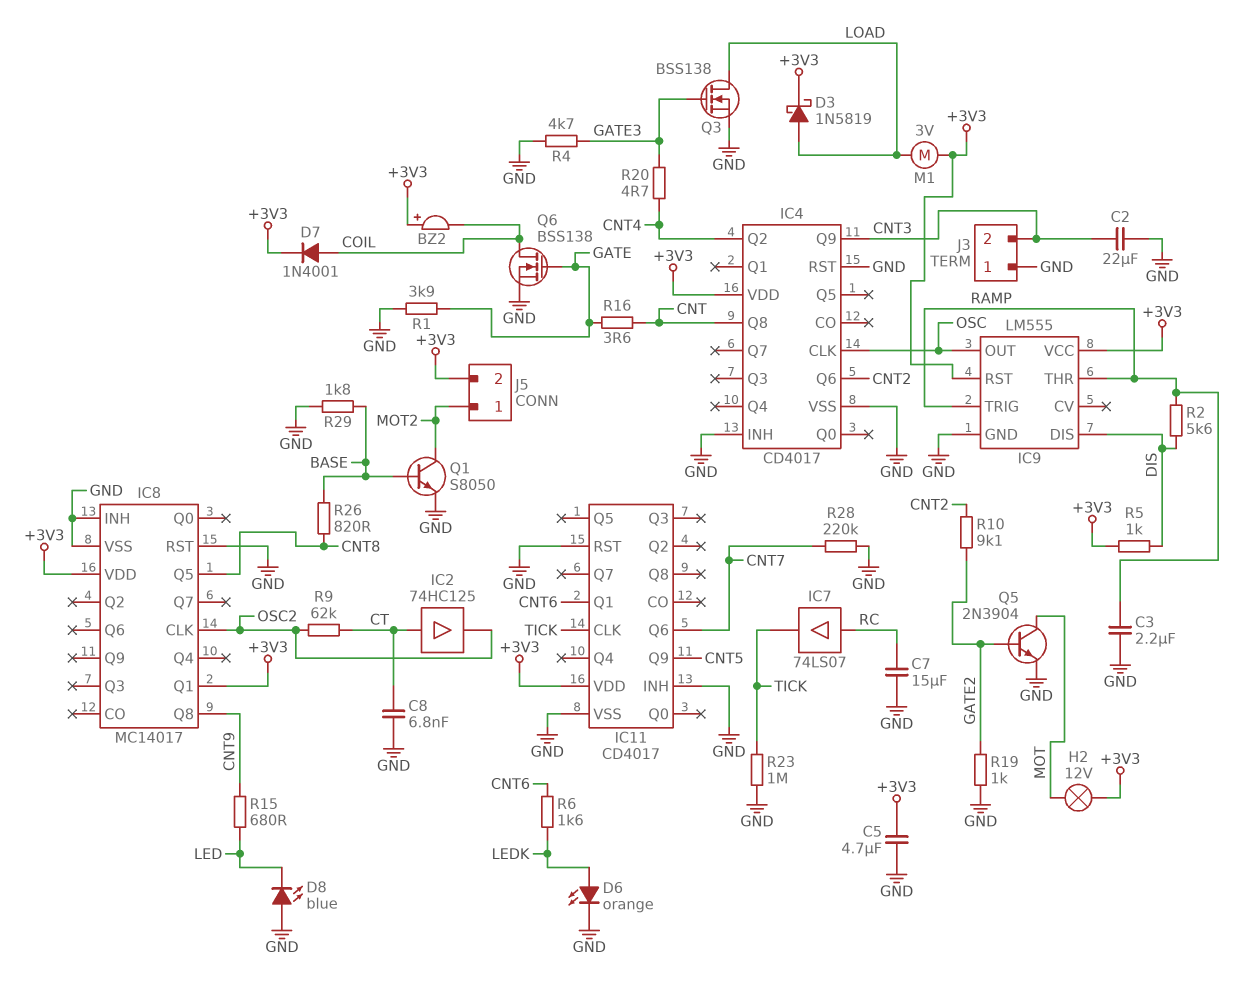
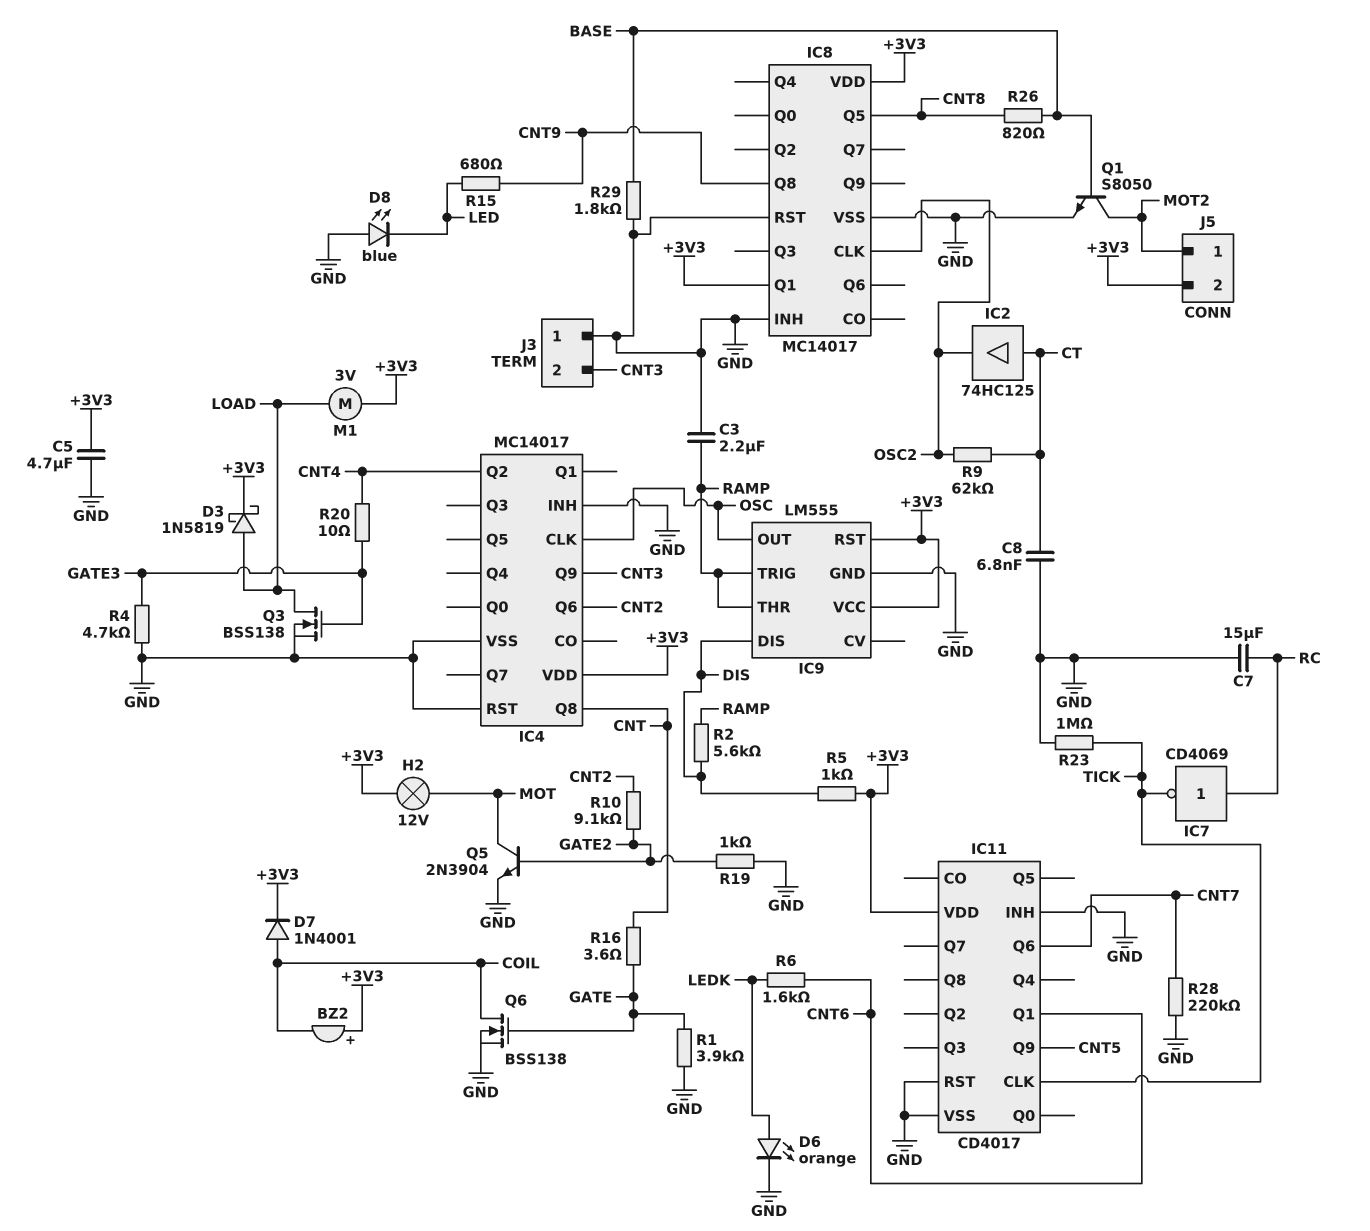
C2: 22uF (CNT3, GND) -> none
IC4: CD4017 -> MC14017
IC7: buffer 74LS07 (in RC, out TICK) -> NOT CD4069 (in RC, out TICK)
R20: 4.7 (CNT4, GATE3) -> 10 (CNT4, GATE3)

